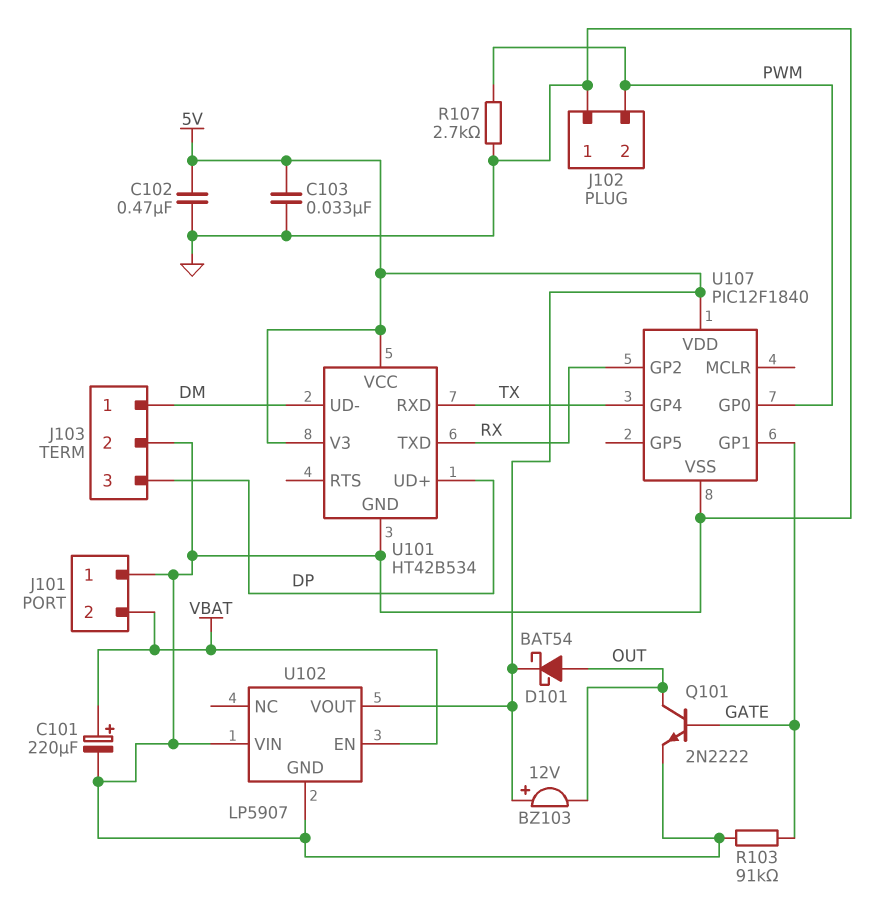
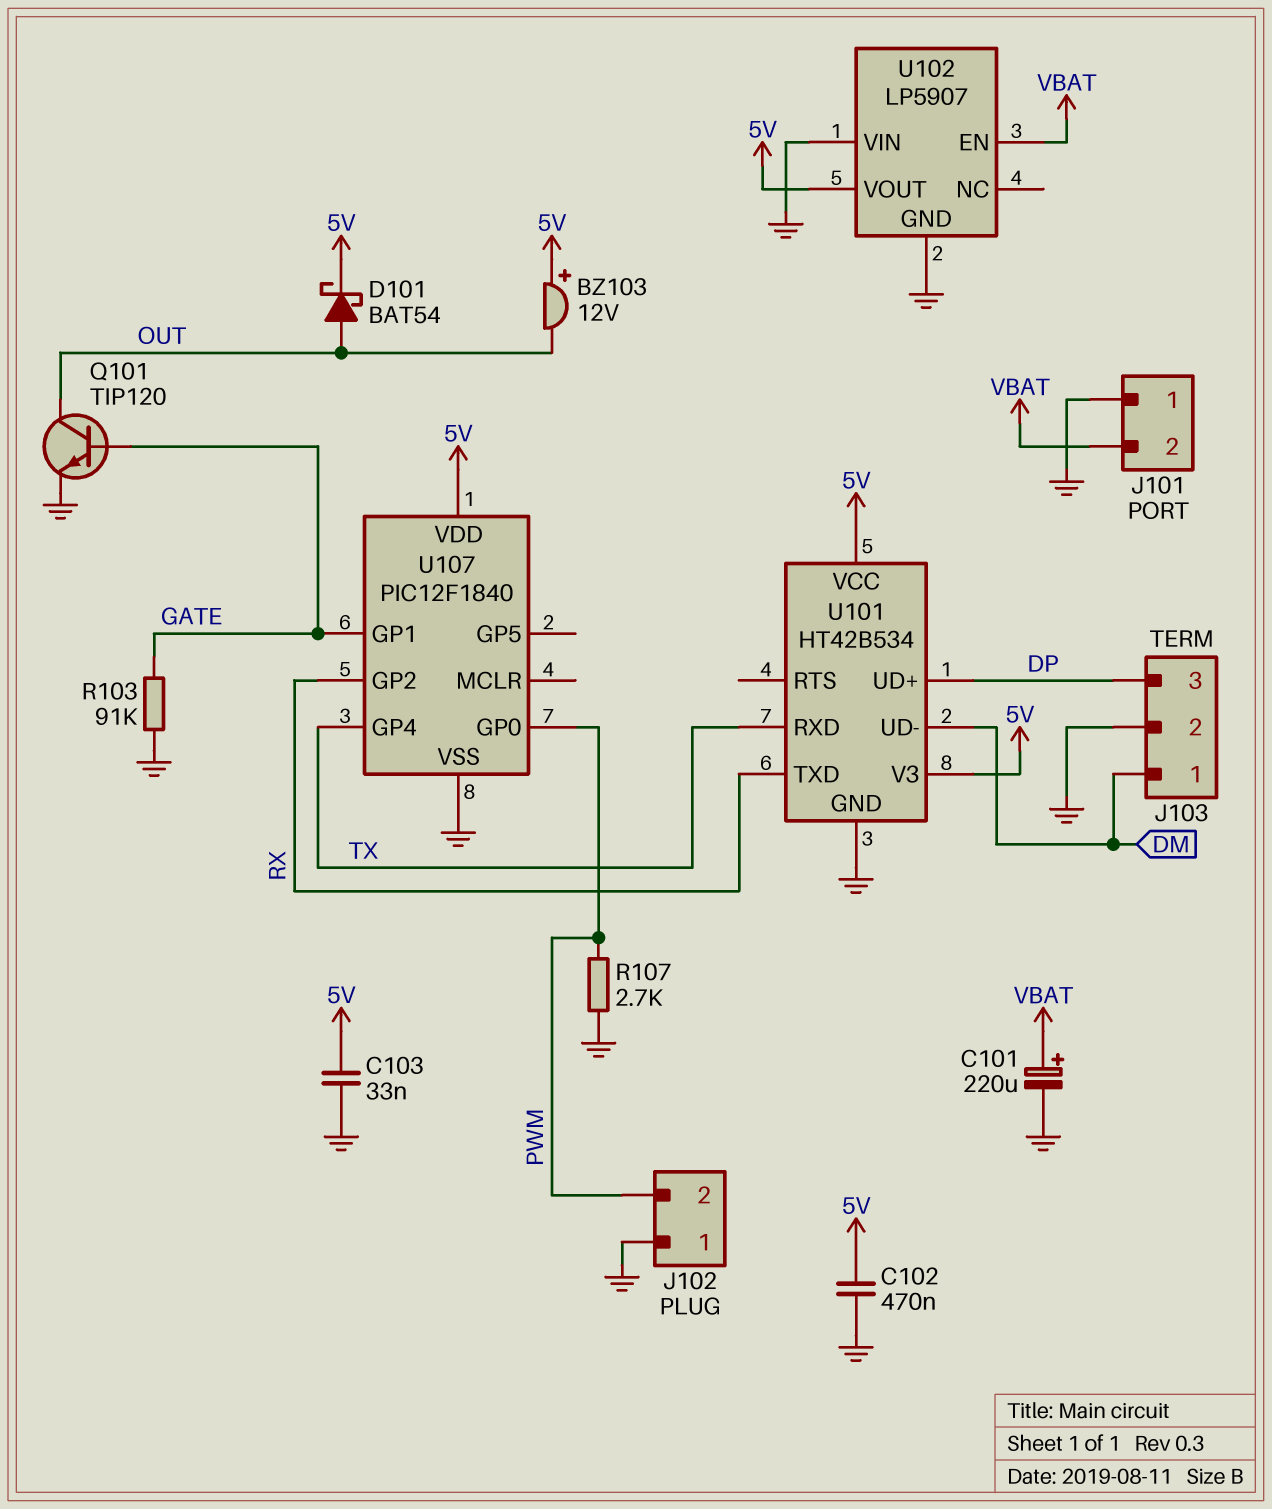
Q101: NPN 2N2222 (B GATE, C OUT, E GND) -> NPN TIP120 (B GATE, C OUT, E GND)

